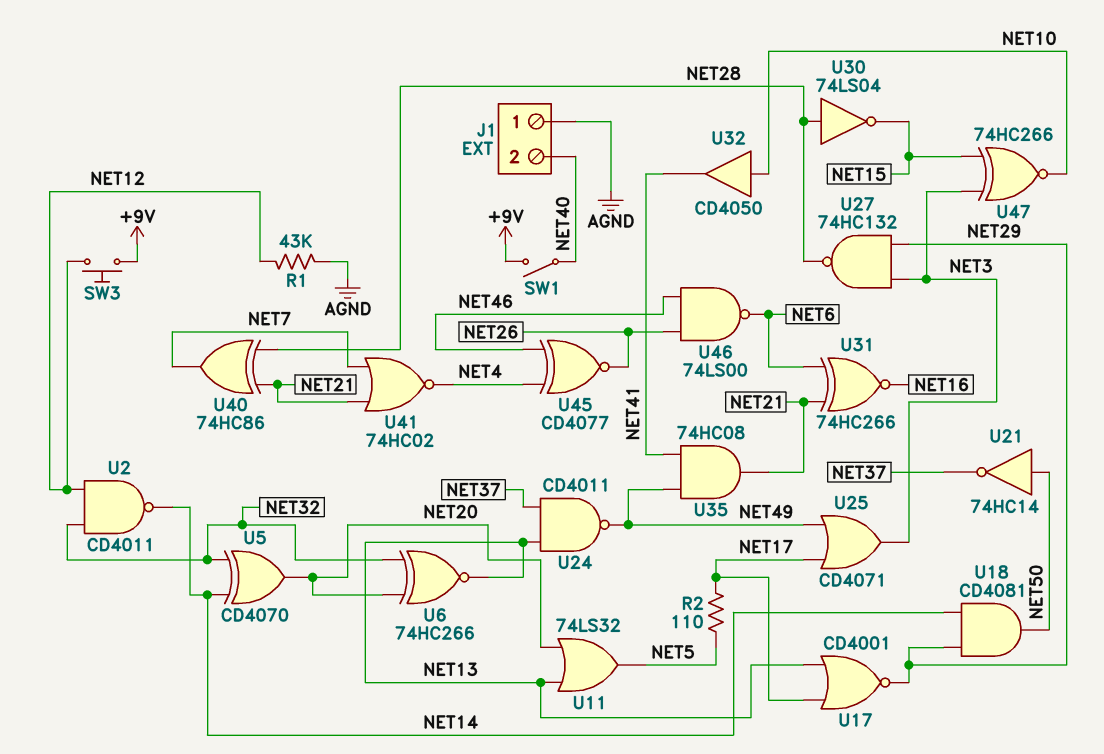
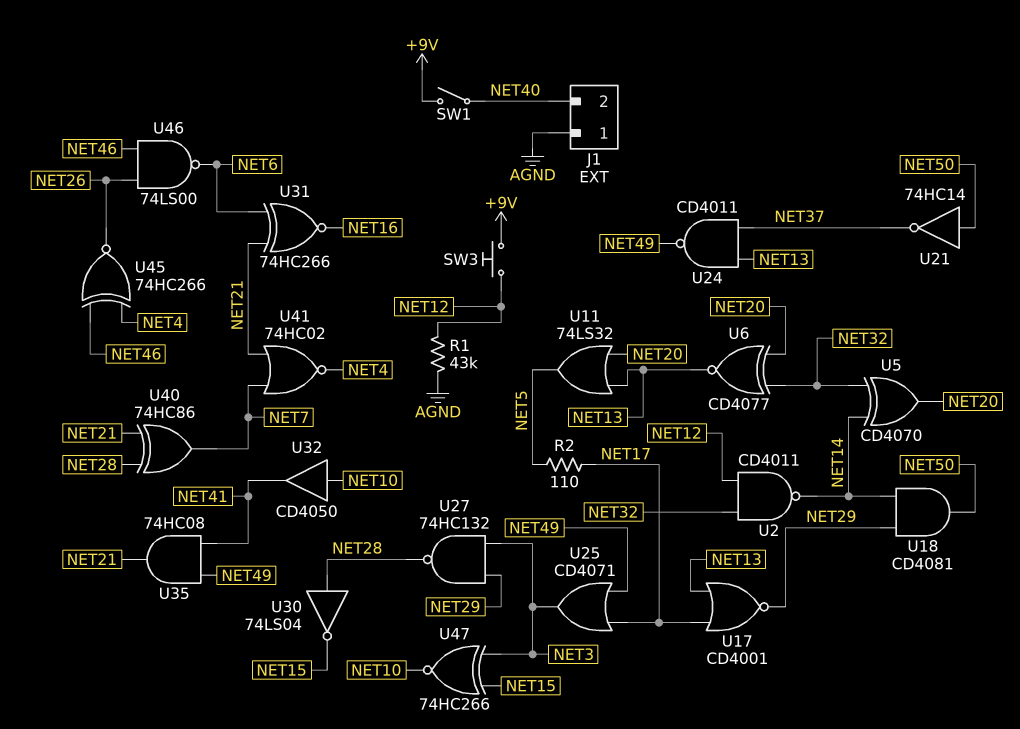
U6: XNOR 74HC266 (in NET20, in NET32, out NET13) -> XNOR CD4077 (in NET20, in NET32, out NET13)
U45: XNOR CD4077 (in NET4, in NET46, out NET26) -> XNOR 74HC266 (in NET4, in NET46, out NET26)

